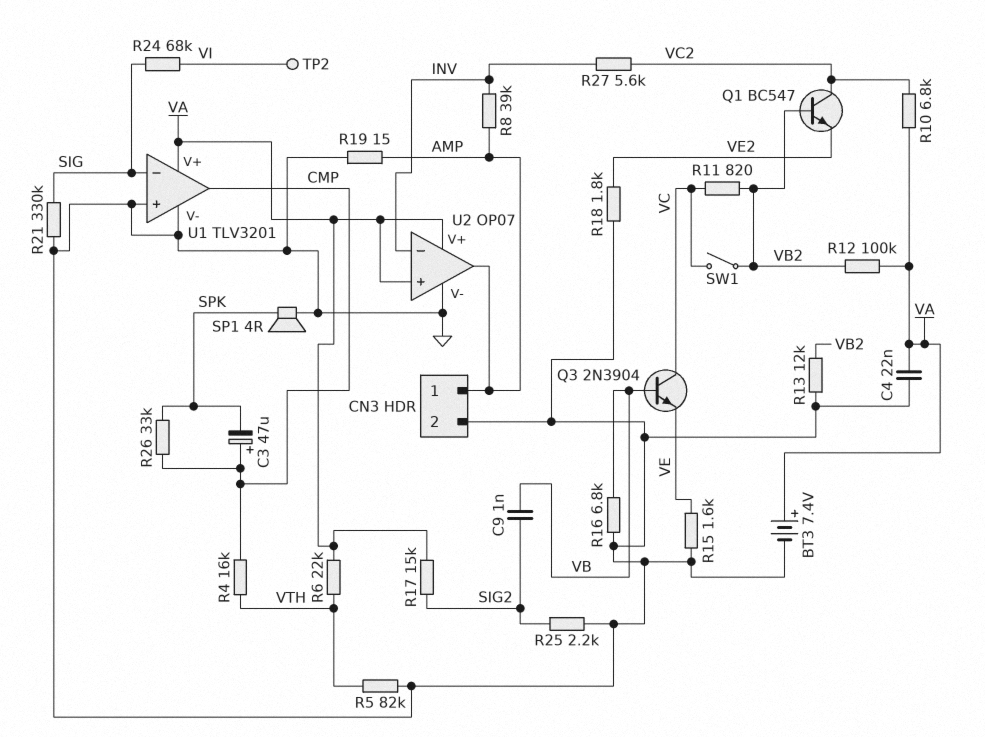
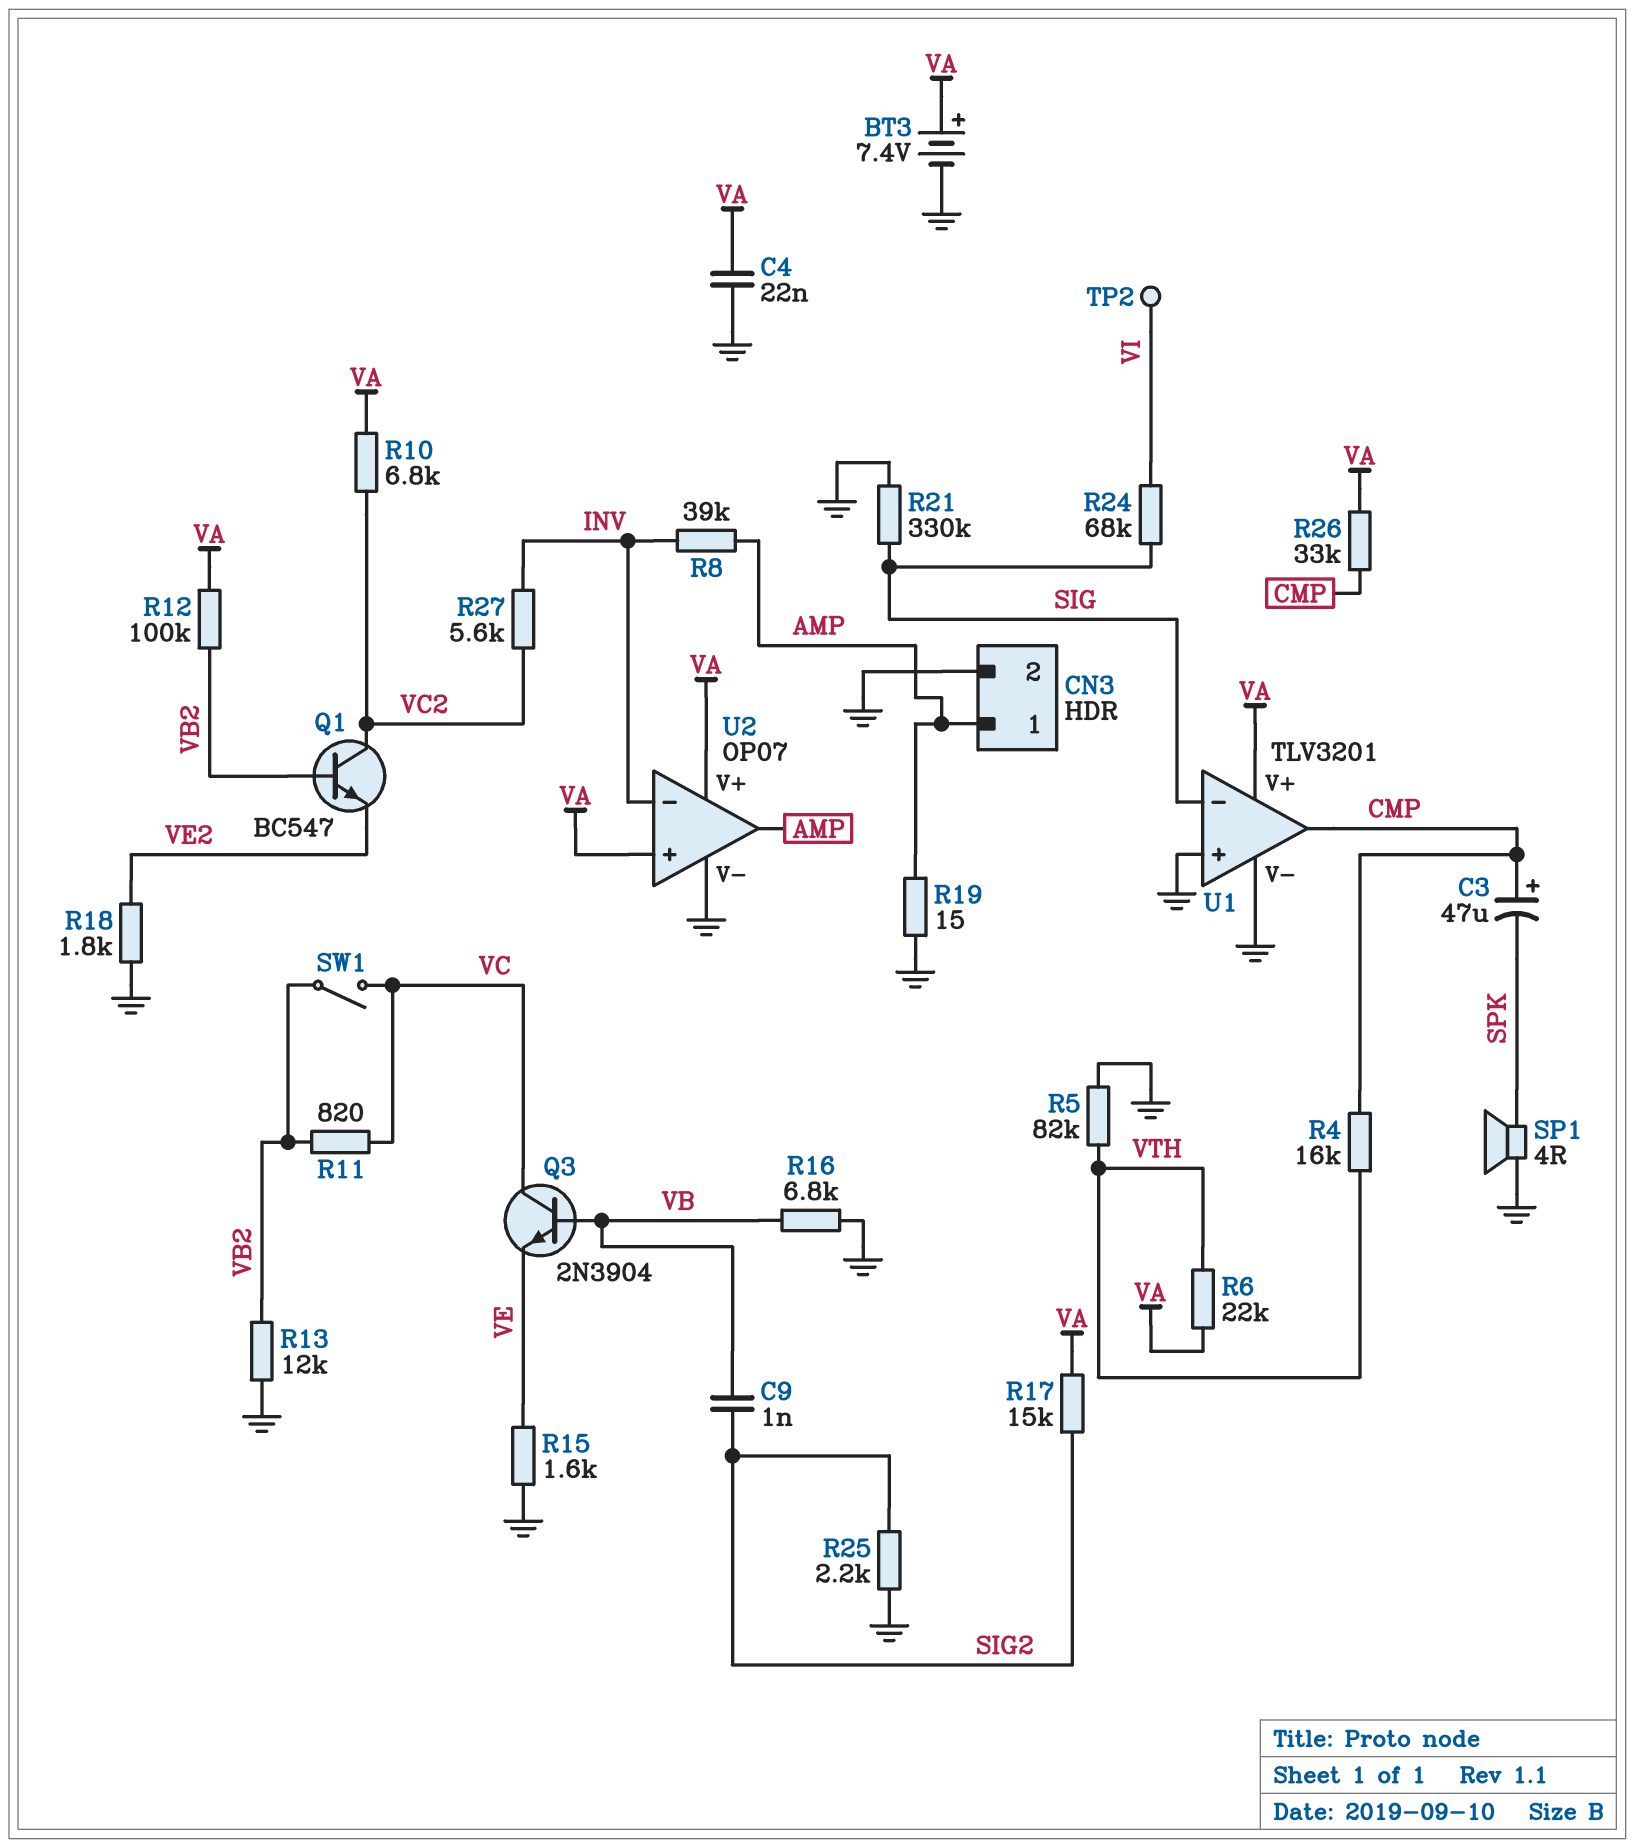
R26: 33k (CMP, SPK) -> 33k (CMP, VA)

